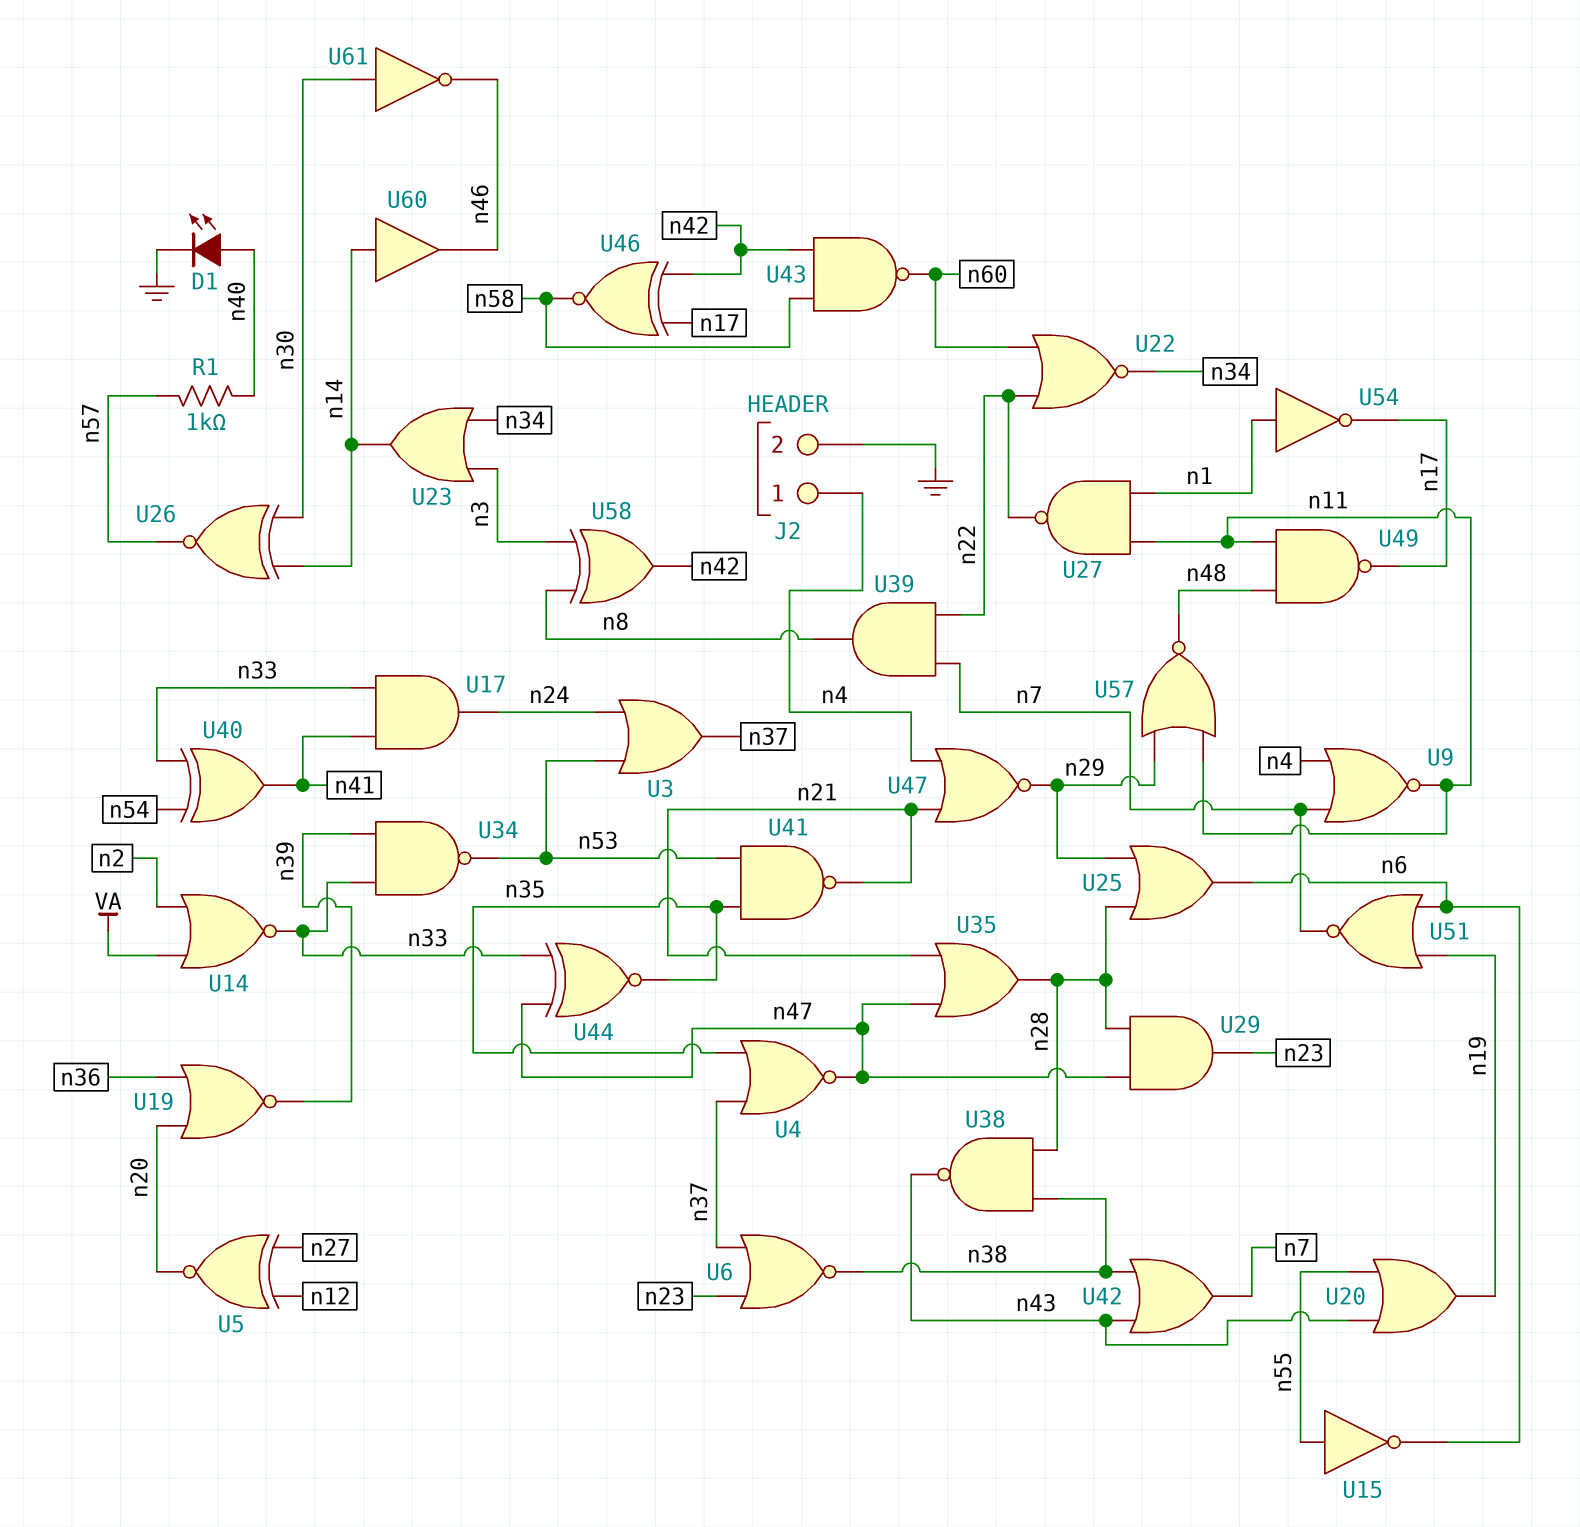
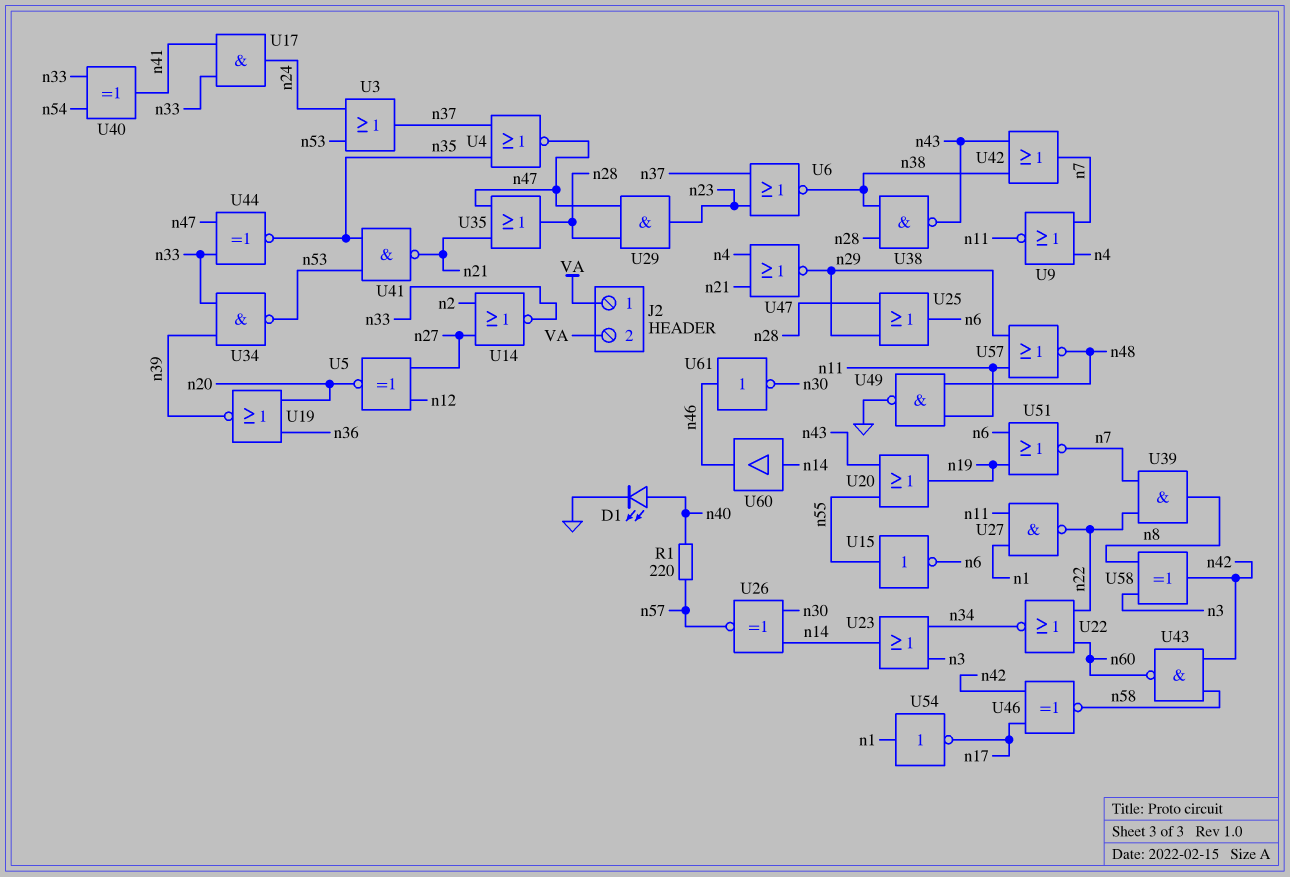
J2 pin 1: n4 -> VA
J2 pin 2: GND -> VA
R1: 1k (n40, n57) -> 220 (n40, n57)
U14: NOR (in VA, in n2, out n33) -> NOR (in n2, in n27, out n33)
U49: NAND (in n11, in n48, out n17) -> NAND (in n11, in n48, out GND)
U61: NOT (in n30, out n46) -> NOT (in n46, out n30)

